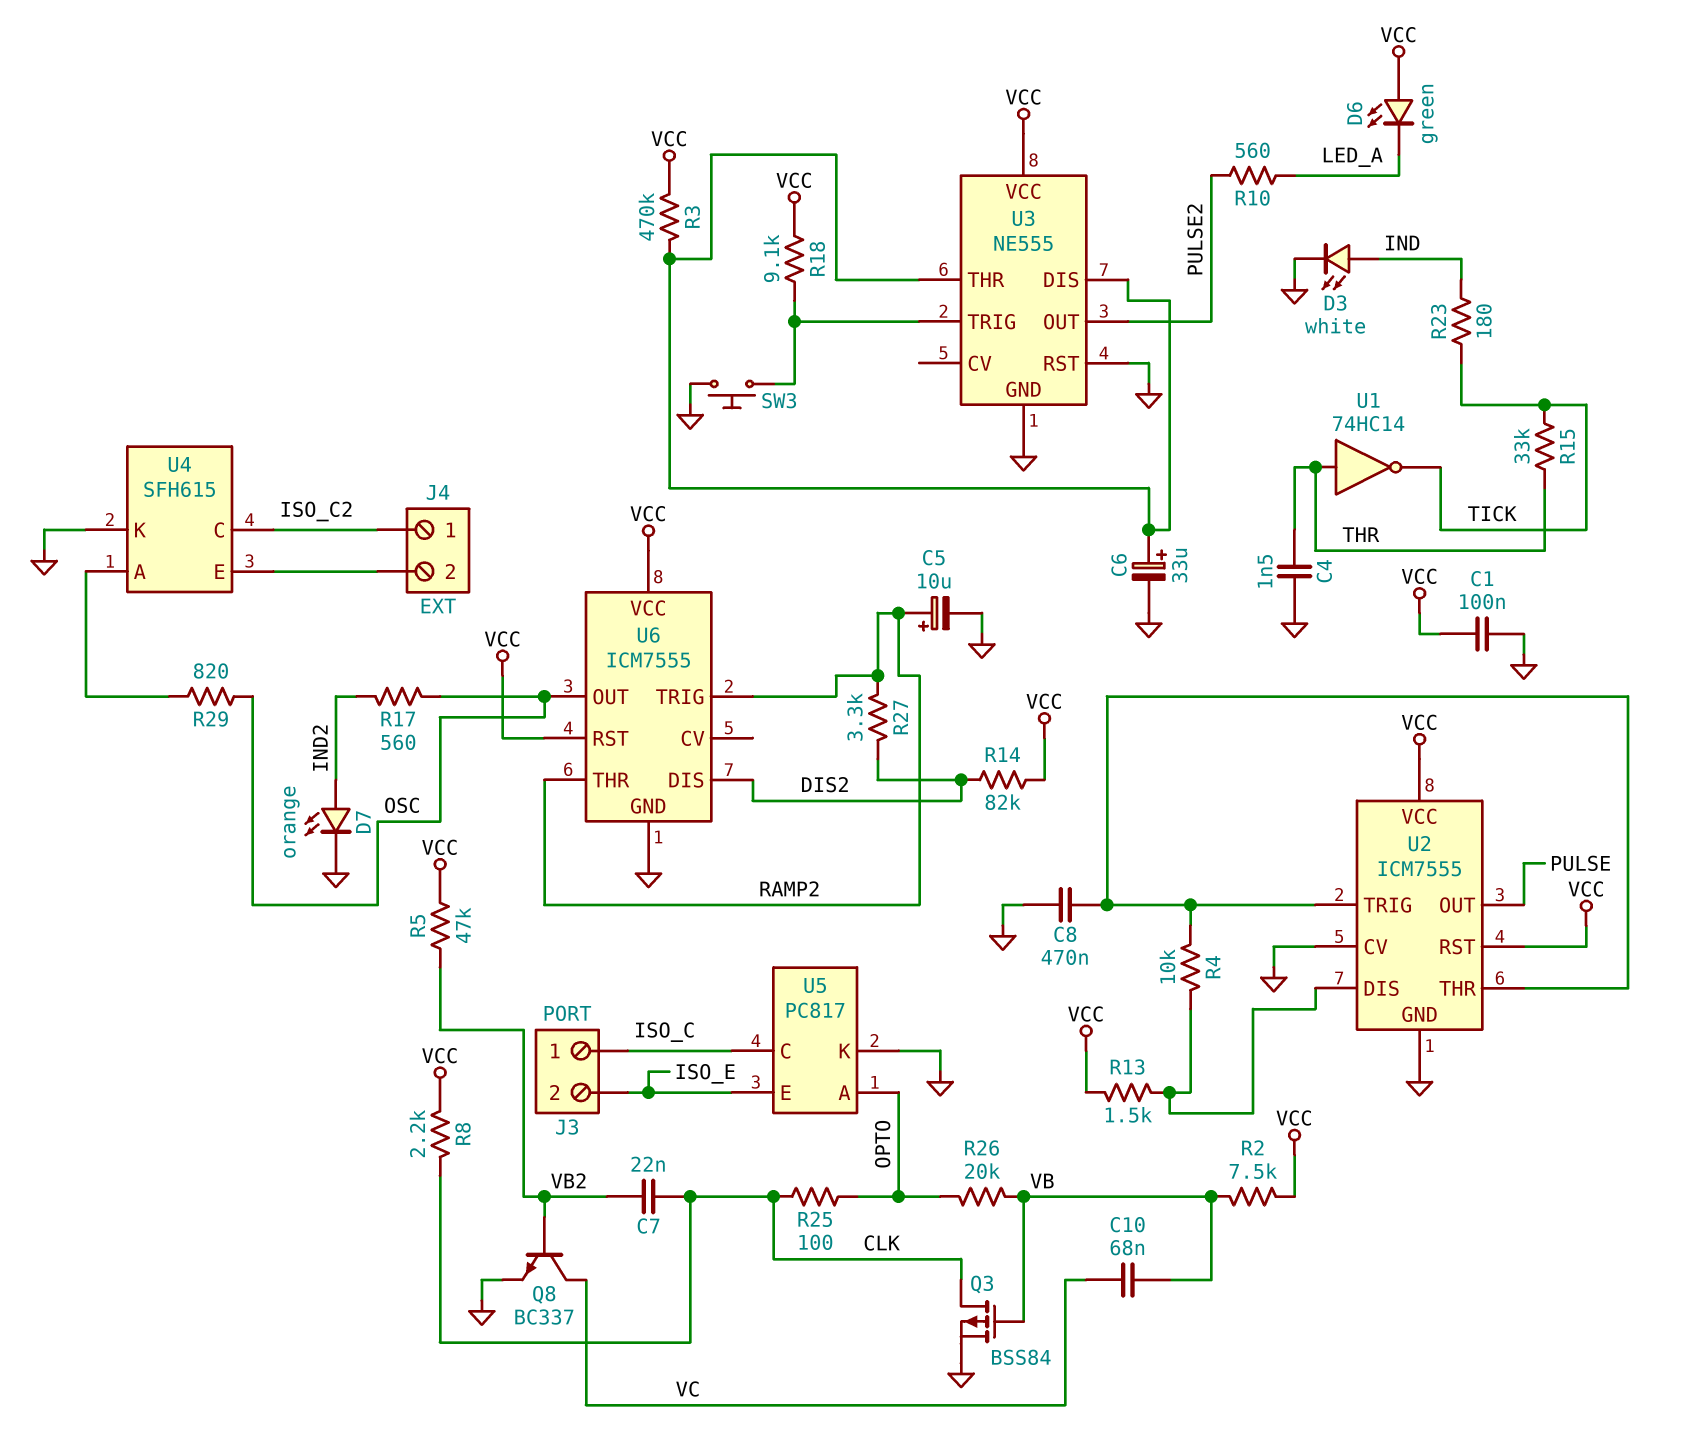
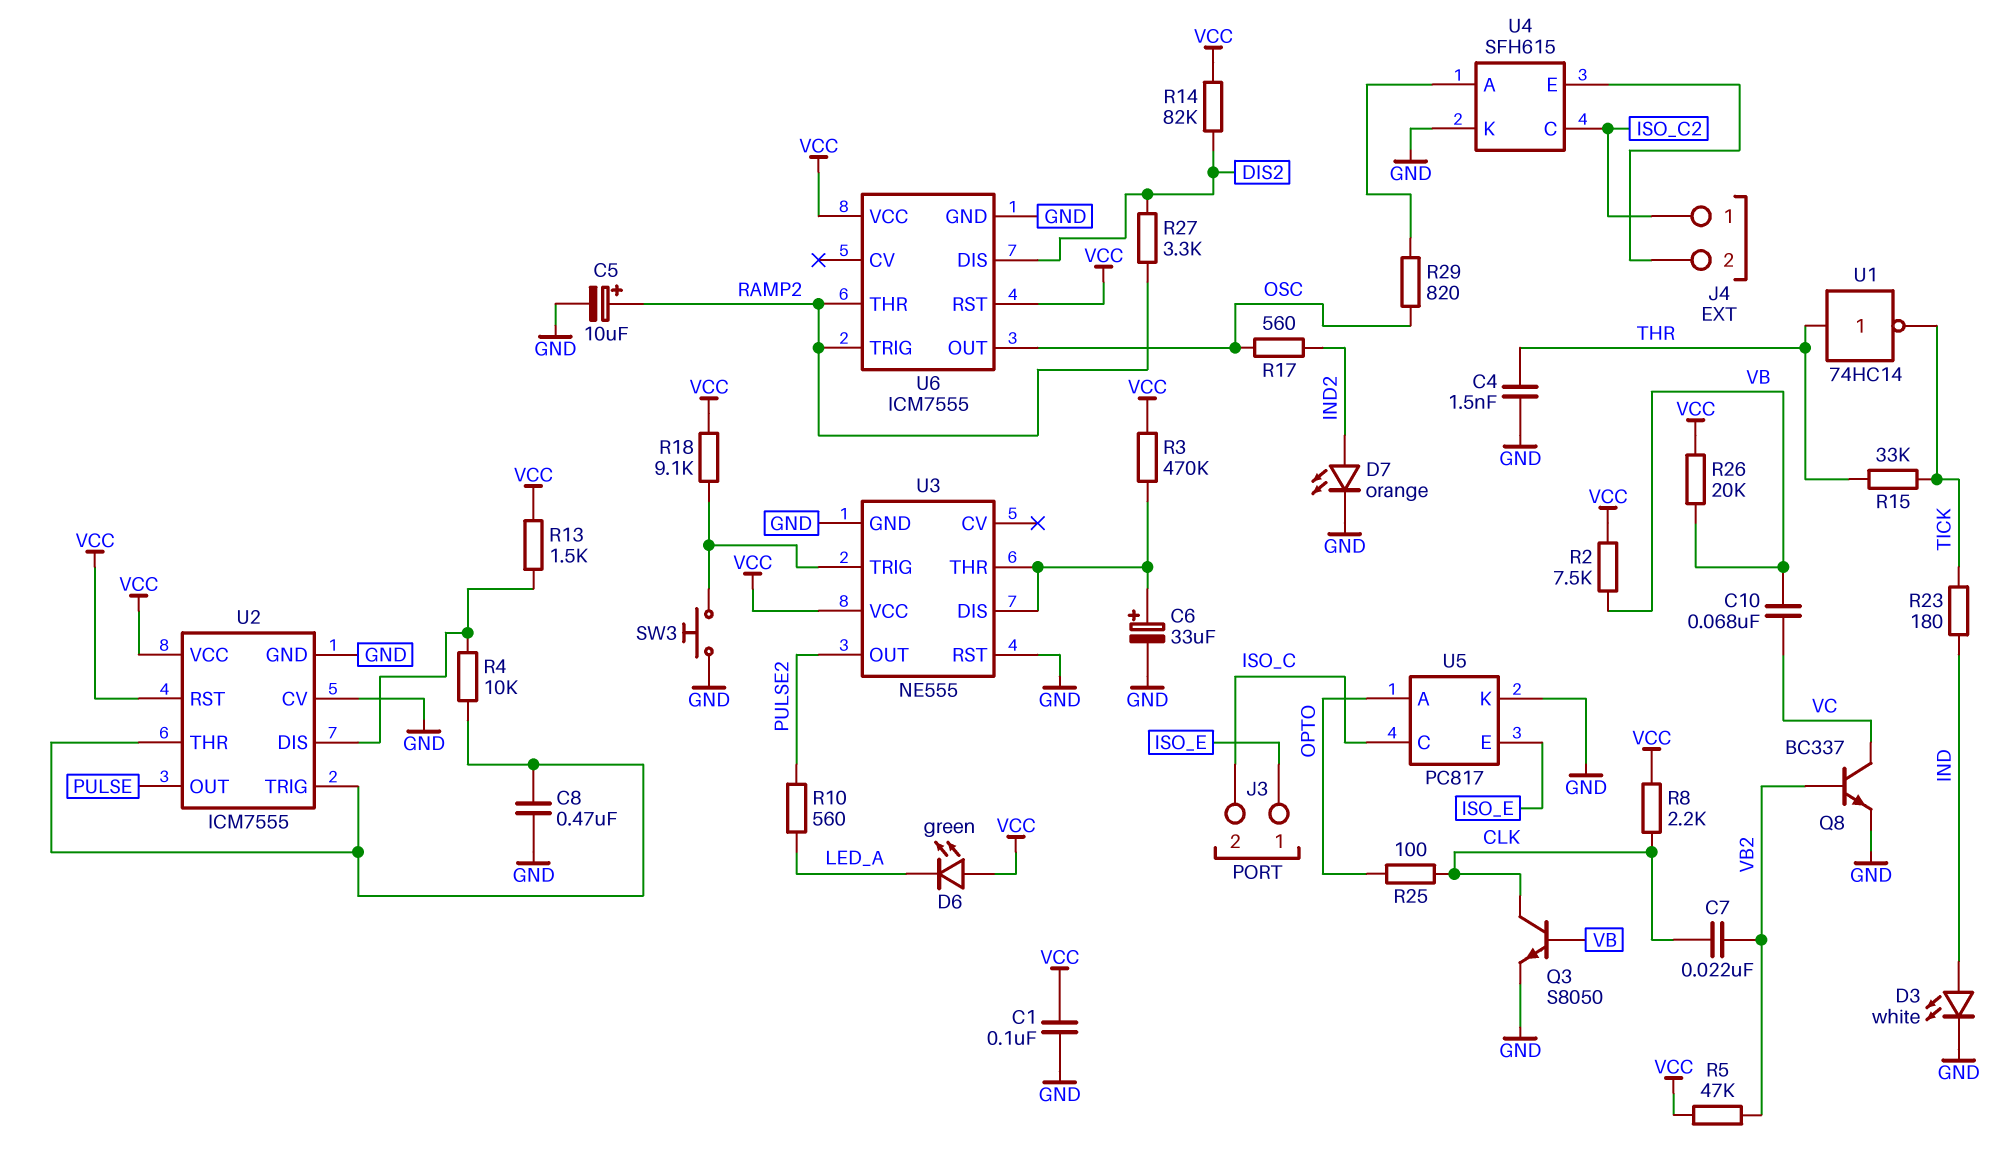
J3 pin 1: ISO_C -> ISO_E
J3 pin 2: ISO_E -> ISO_C
Q3: PMOS BSS84 (G VB, D CLK, S GND) -> NPN S8050 (B VB, C CLK, E GND)
R26: 20k (OPTO, VB) -> 20k (VB, VCC)

